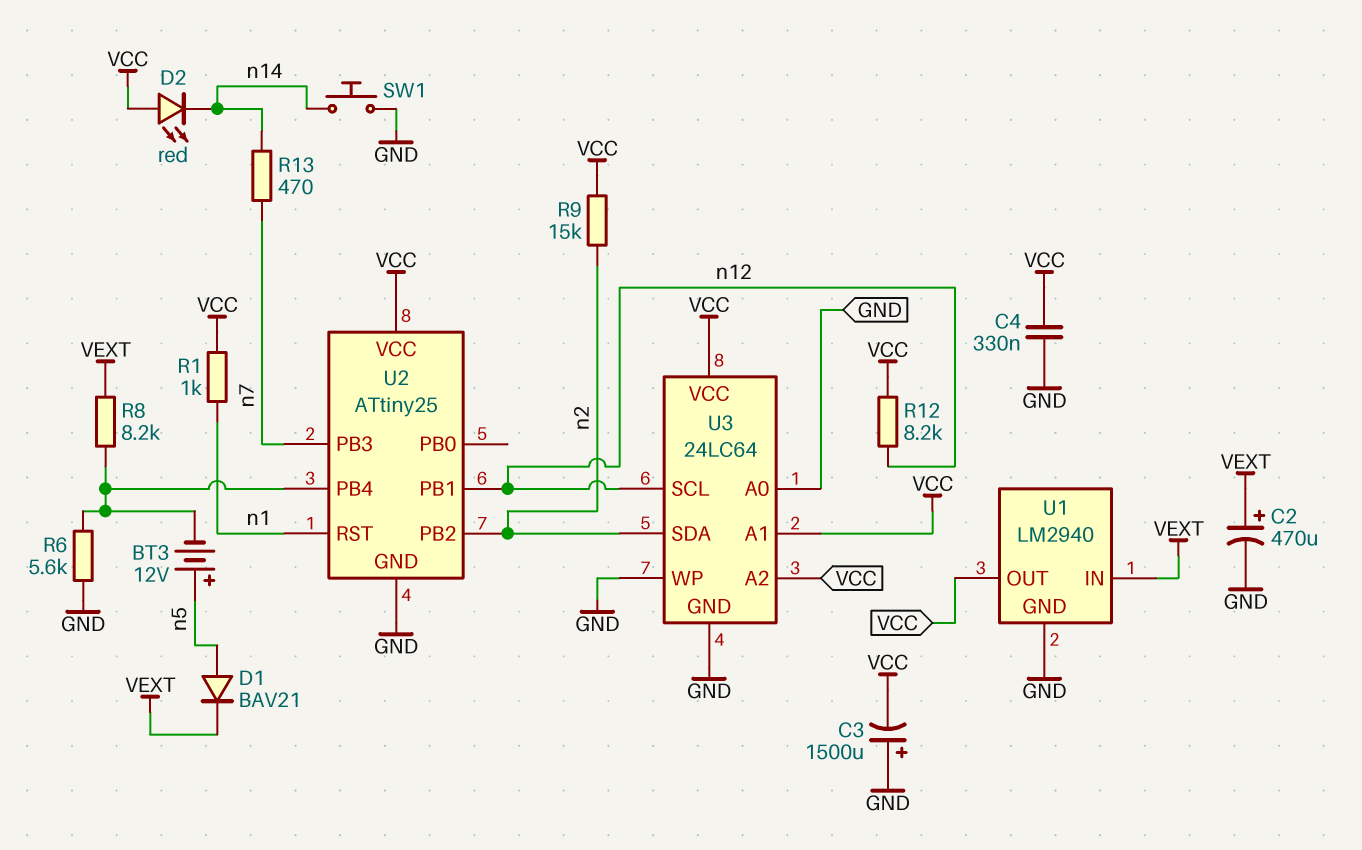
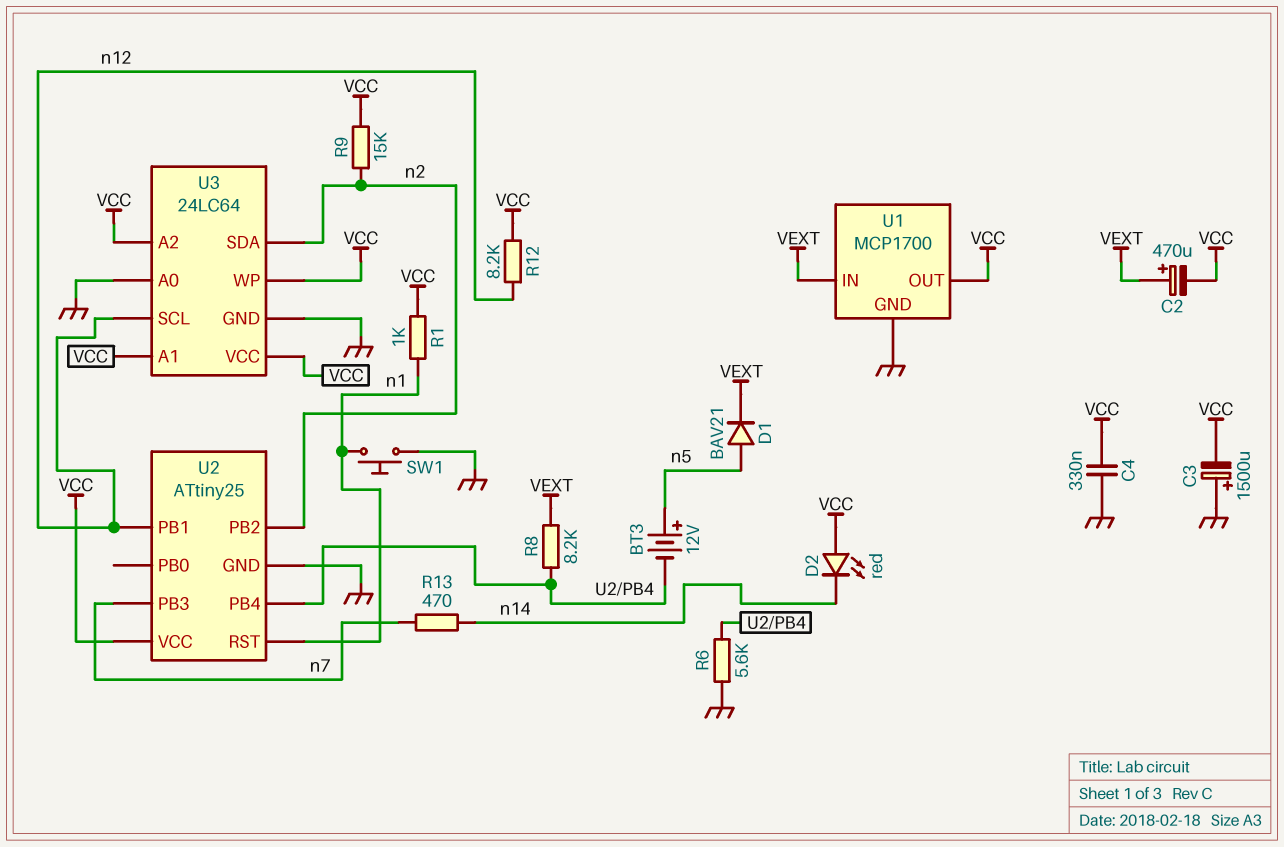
C2: 470uF (plus VEXT, minus GND) -> 470uF (plus VEXT, minus VCC)
SW1: button (GND, n14) -> button (GND, n1)
U1: LM2940 -> MCP1700
U3 pin WP: GND -> VCC

